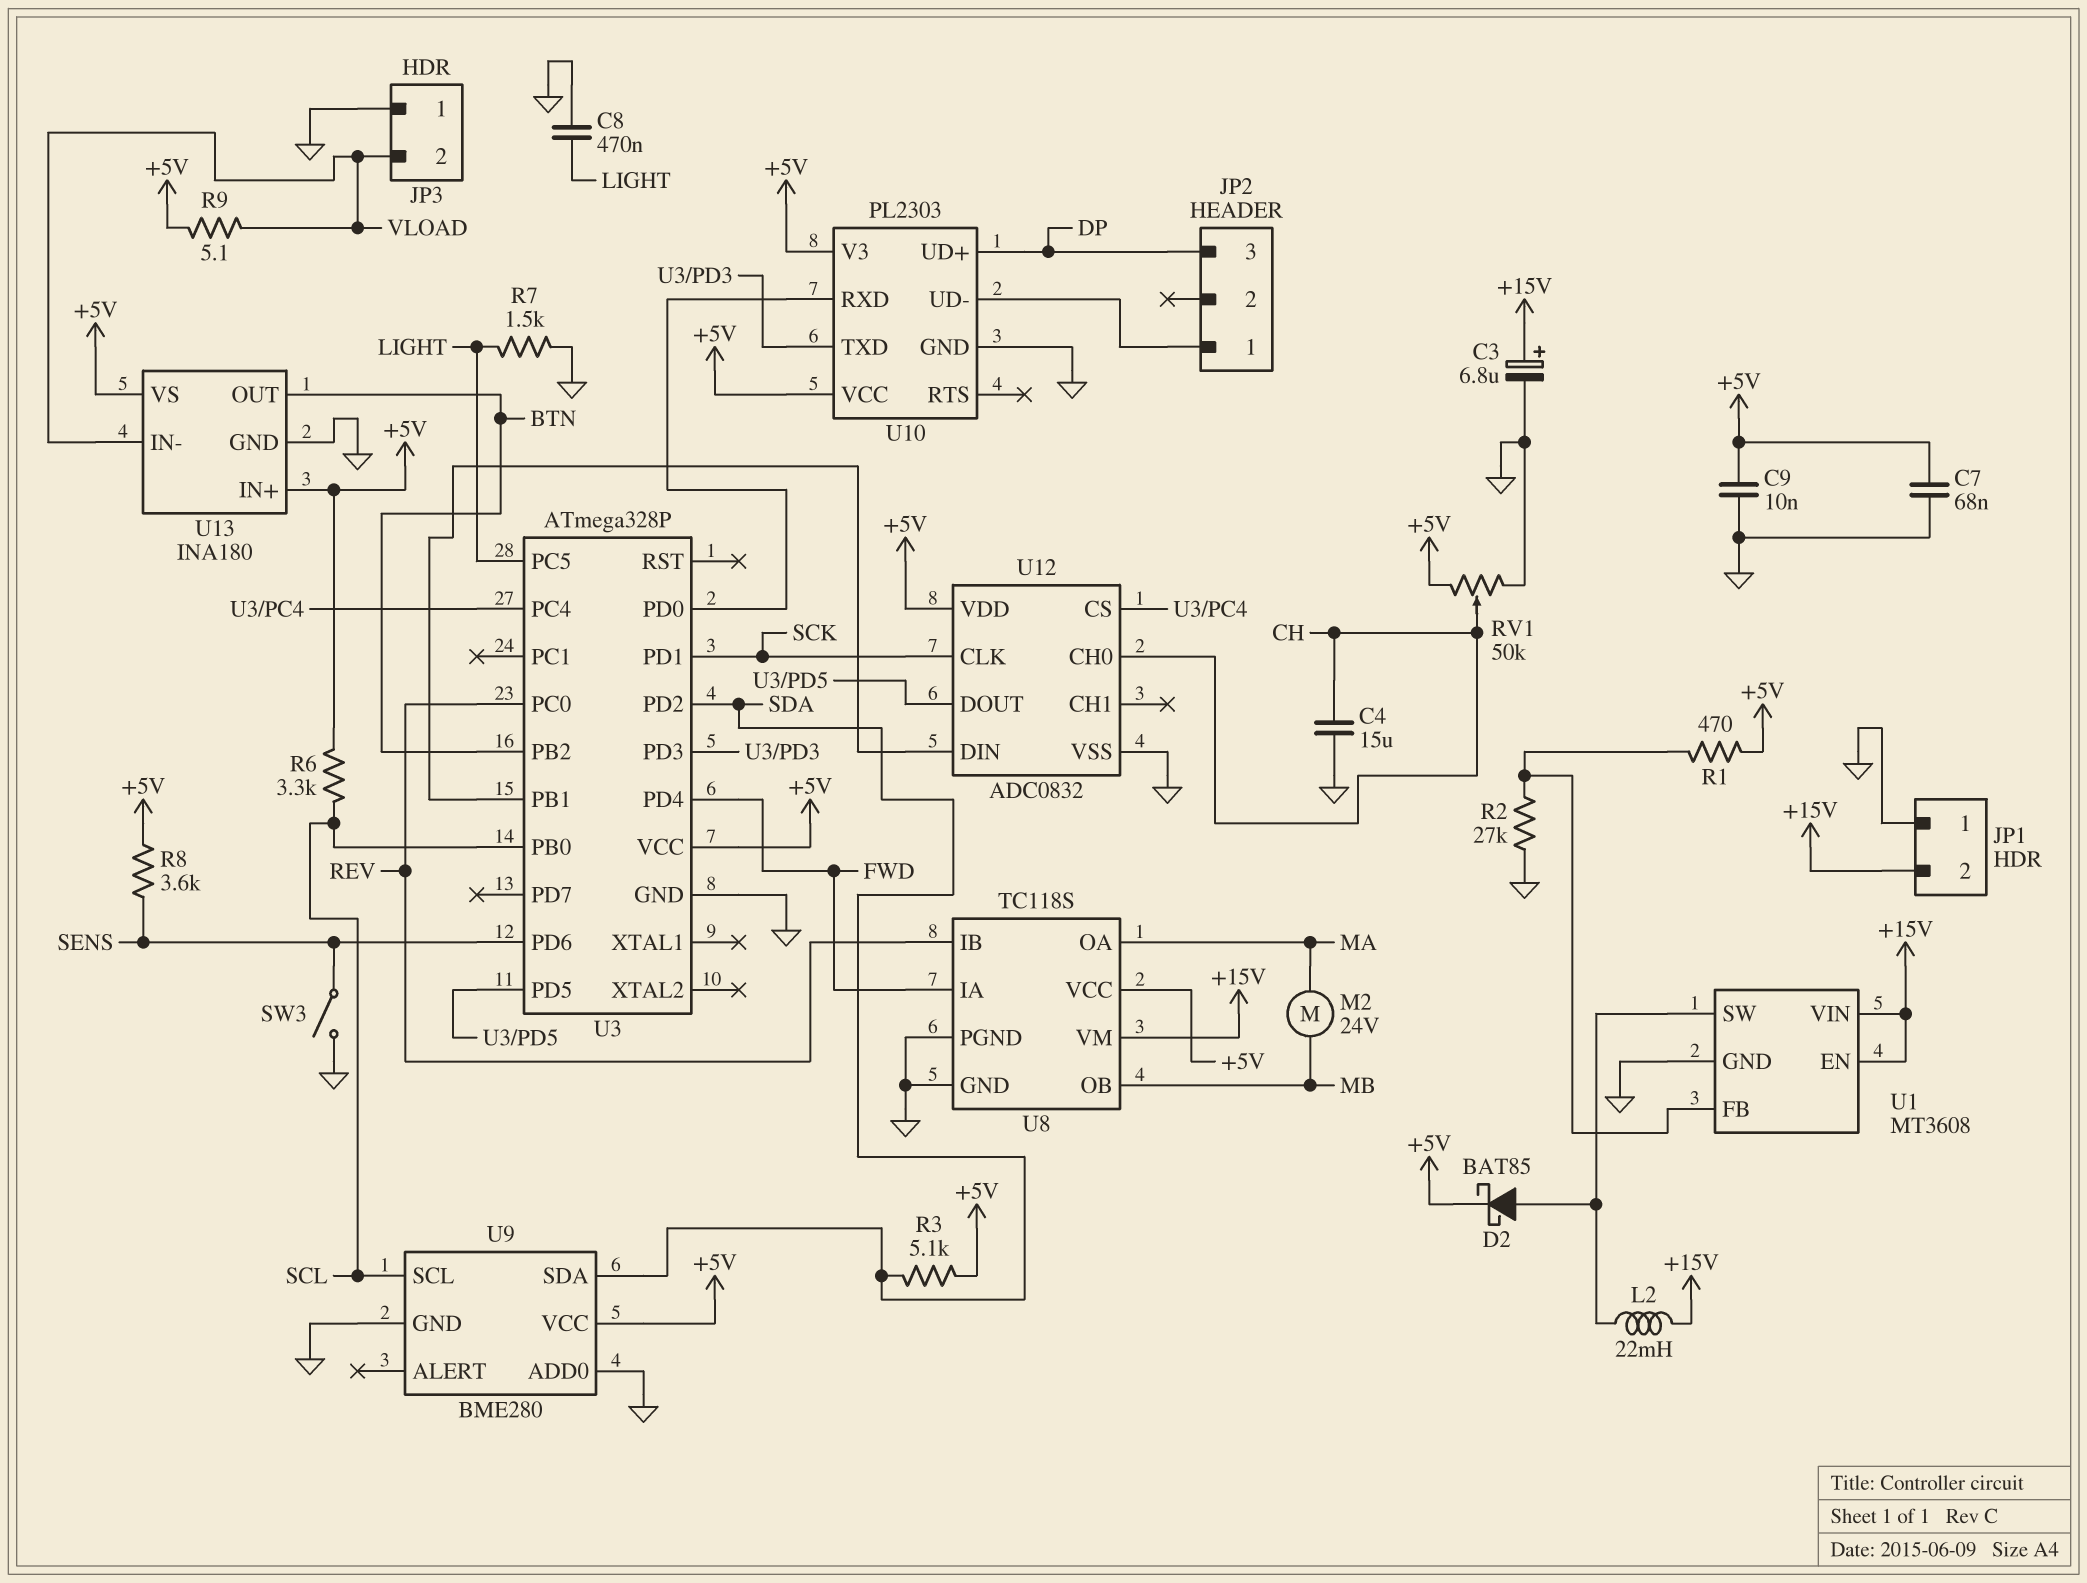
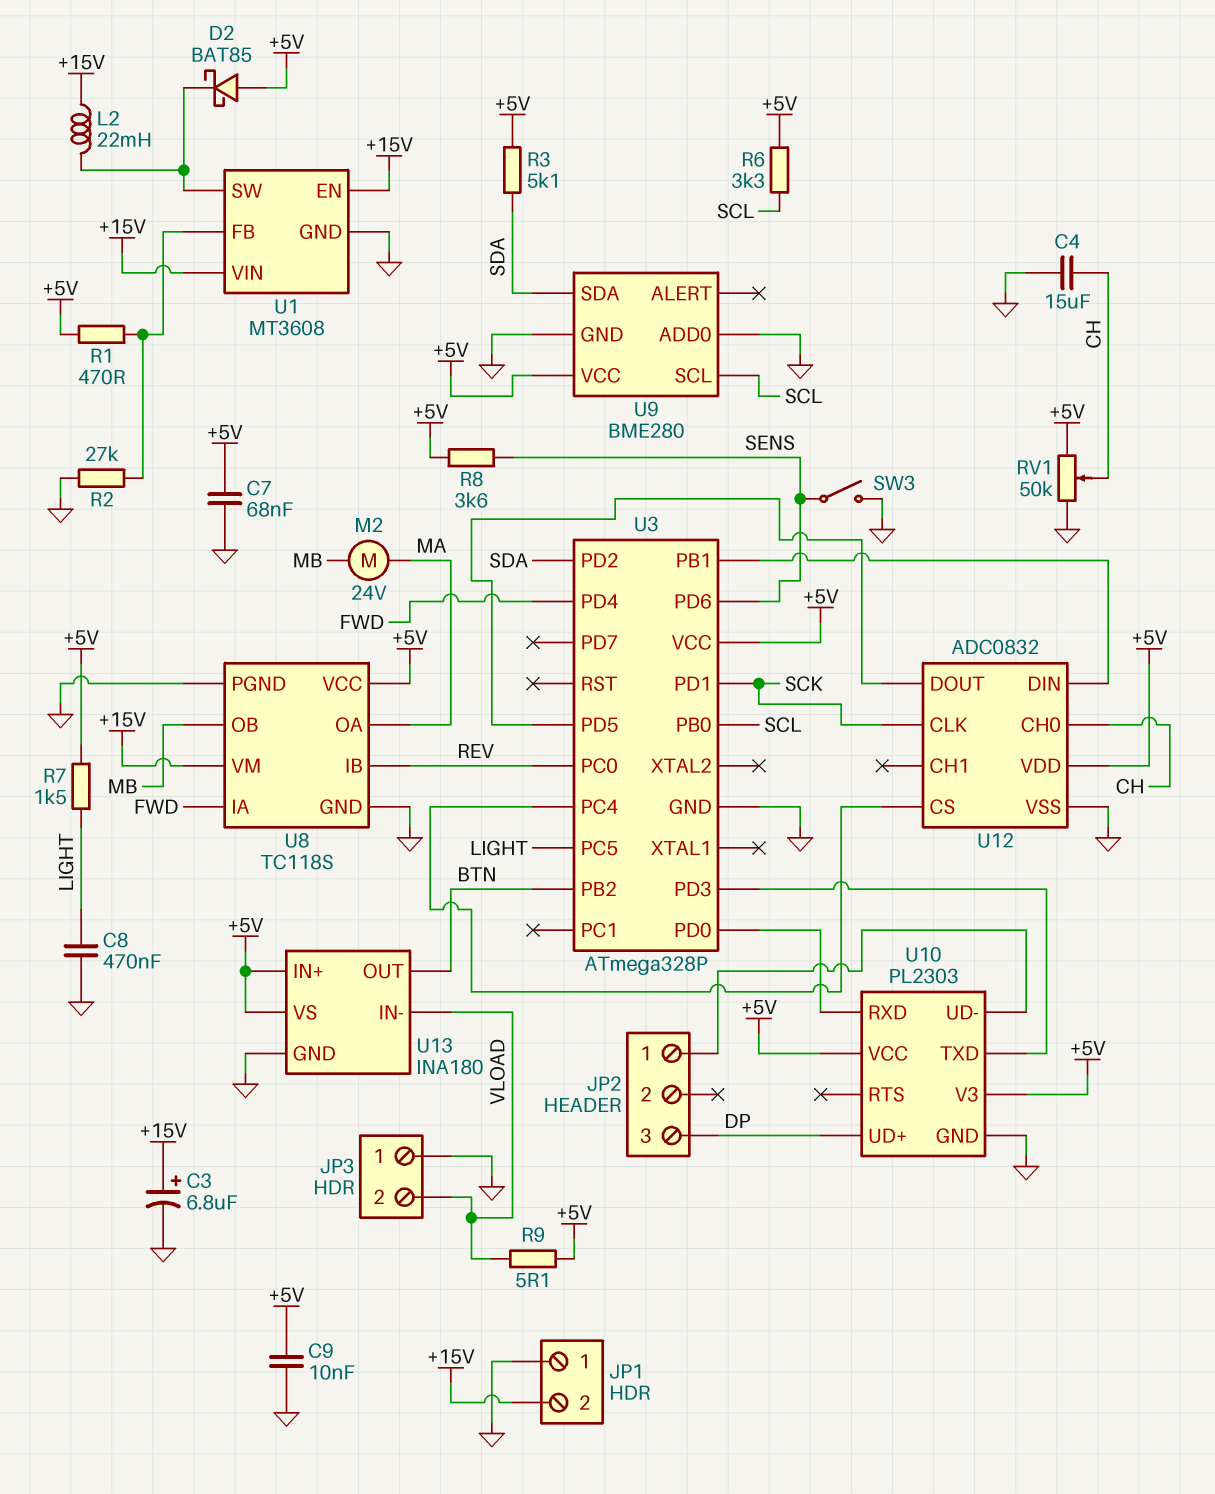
D2: schottky BAT85 (A U1/SW, K +5V) -> schottky BAT85 (A +5V, K U1/SW)
R7: 1.5k (GND, LIGHT) -> 1.5k (+5V, LIGHT)

